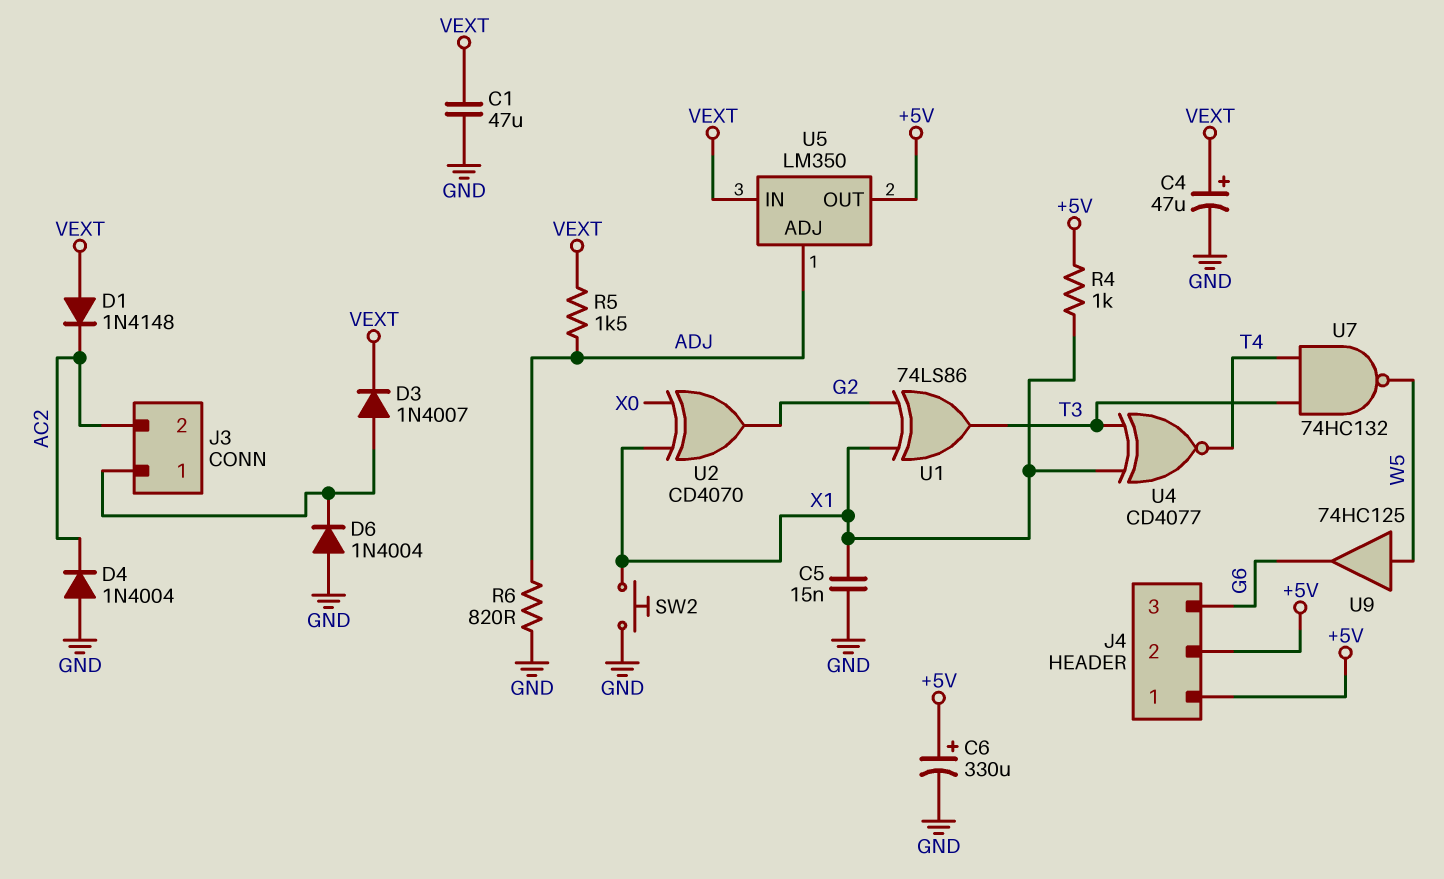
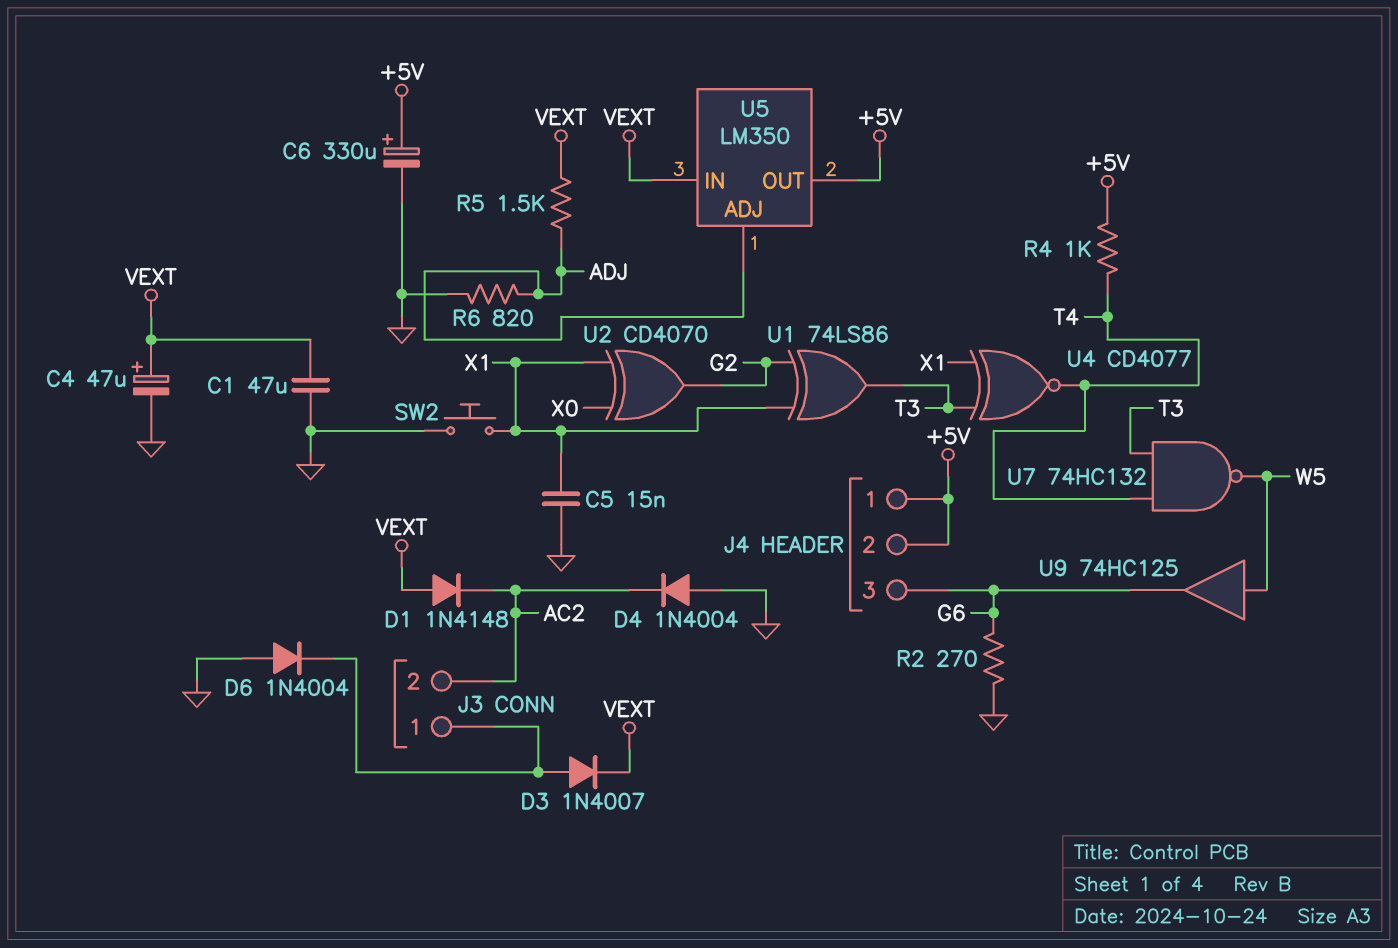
R2: none -> 270 (G6, GND)
R4: 1k (+5V, X1) -> 1k (+5V, T4)

